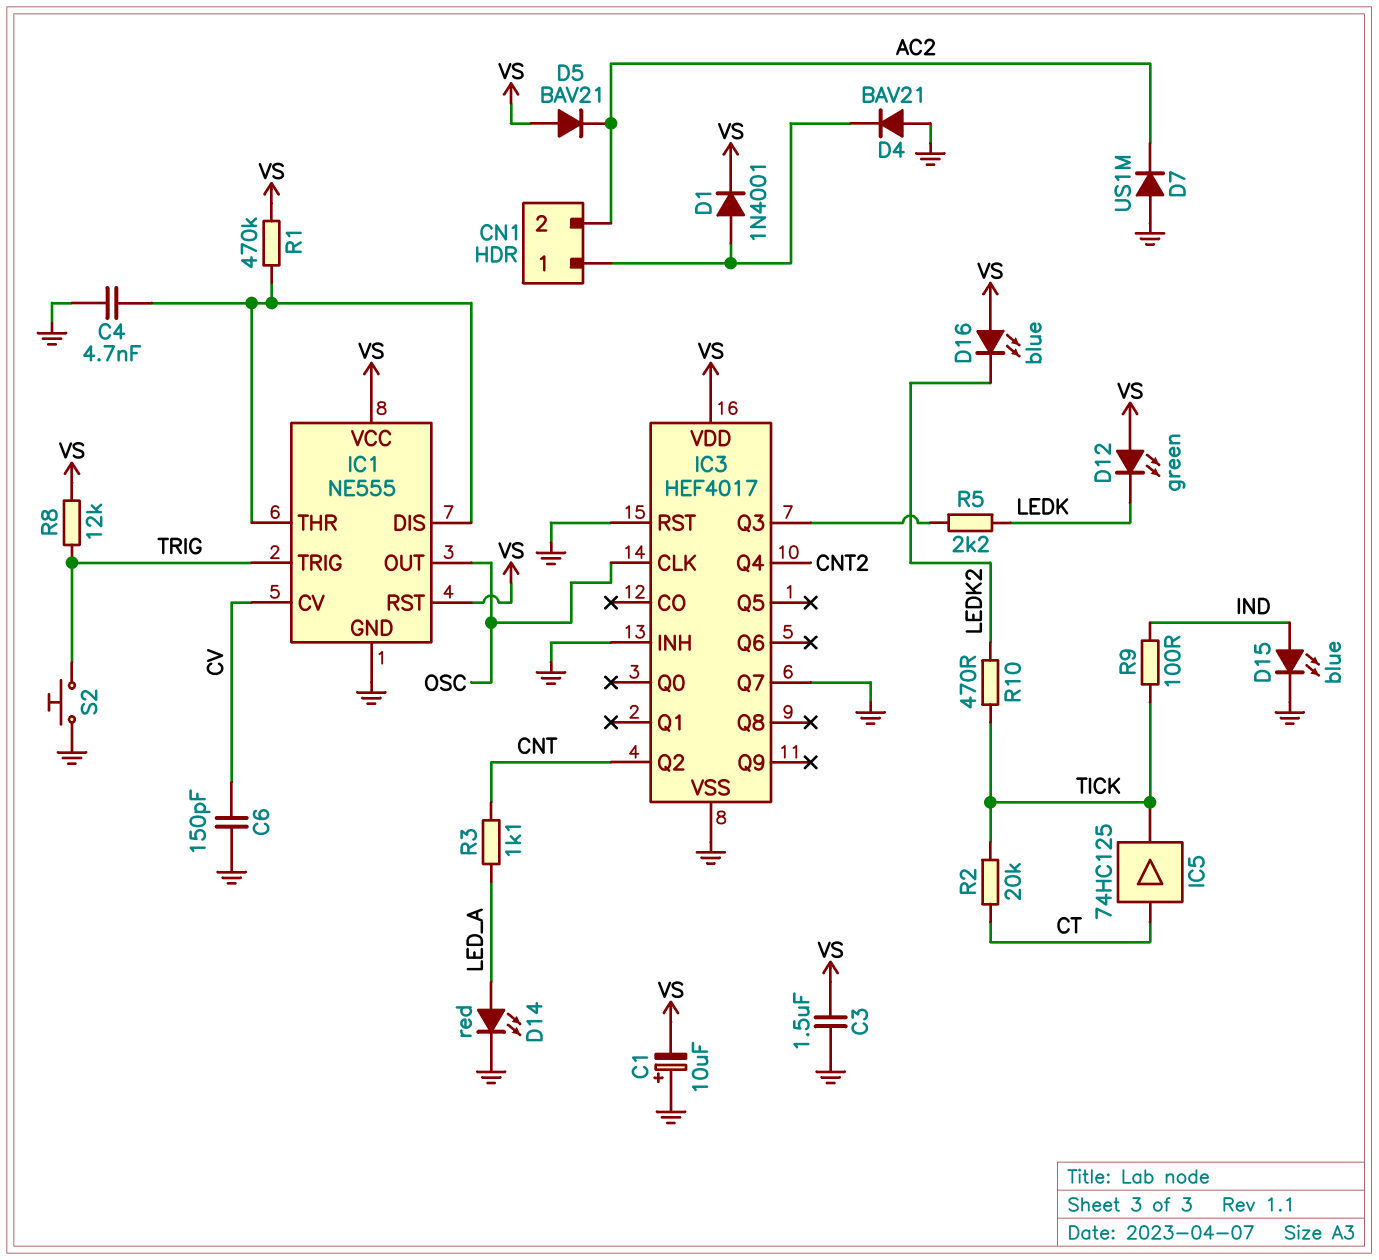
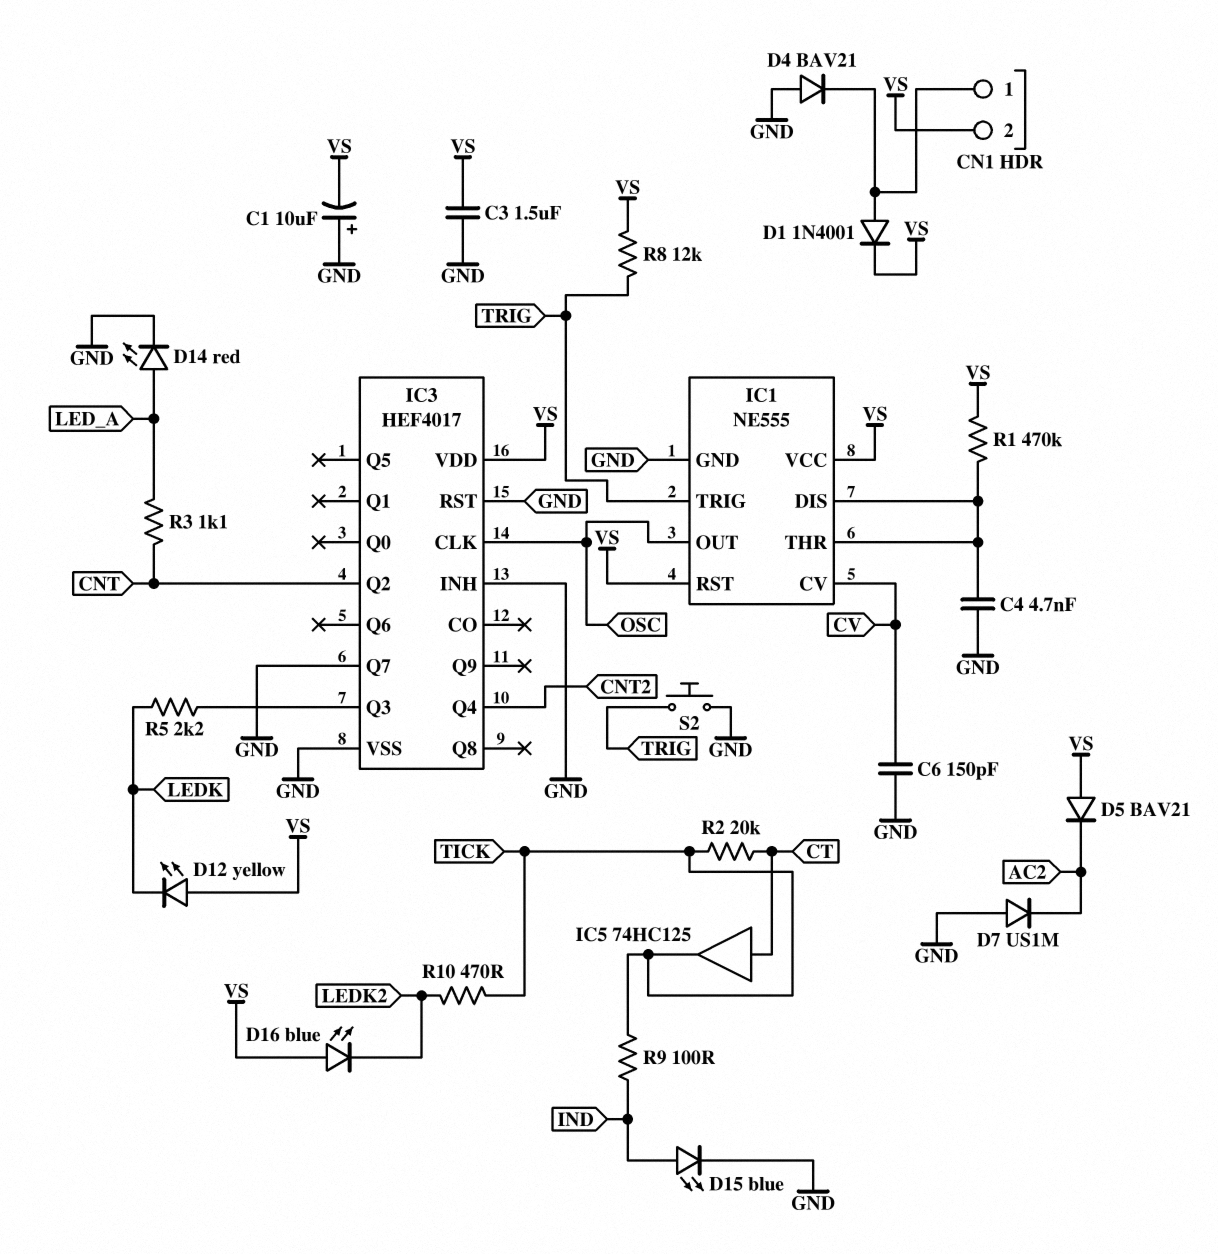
CN1 pin 2: AC2 -> VS
D12: LED green (A VS, K LEDK) -> LED yellow (A VS, K LEDK)

